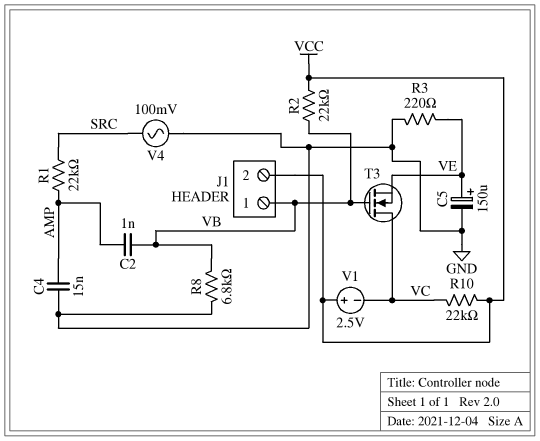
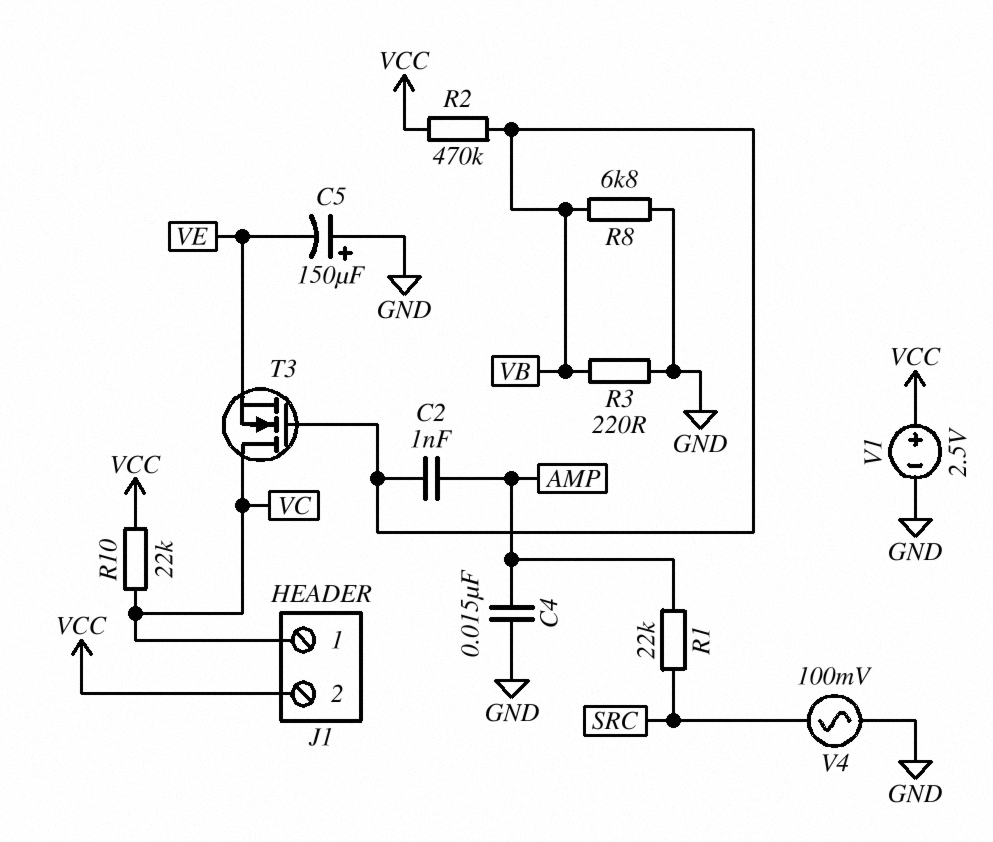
C5: 150uF (plus VE, minus GND) -> 150uF (plus GND, minus VE)
J1 pin 1: VB -> VC
R2: 22k (VB, VCC) -> 470k (VB, VCC)
R3: 220 (GND, VE) -> 220 (GND, VB)
V1: 2.5V (plus VCC, minus VC) -> 2.5V (plus VCC, minus GND)

